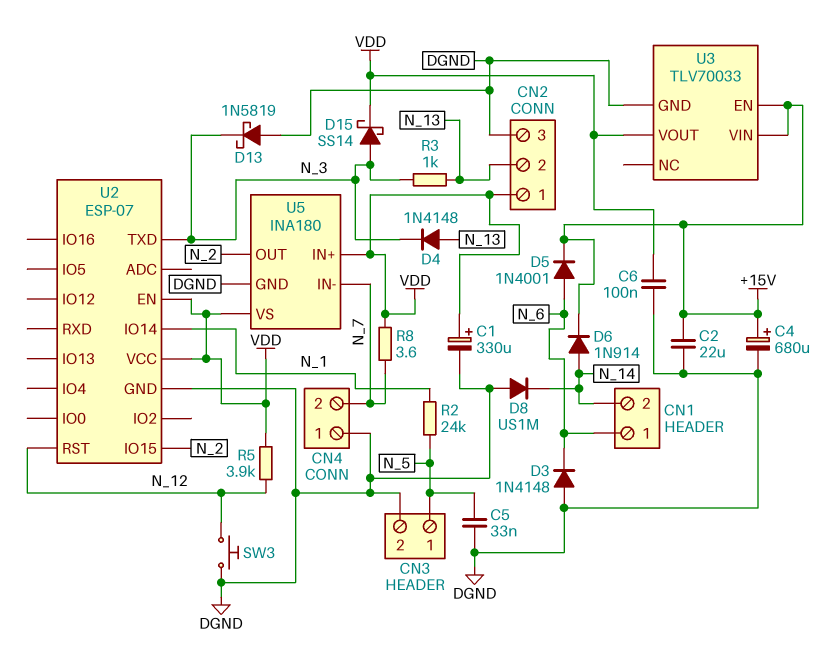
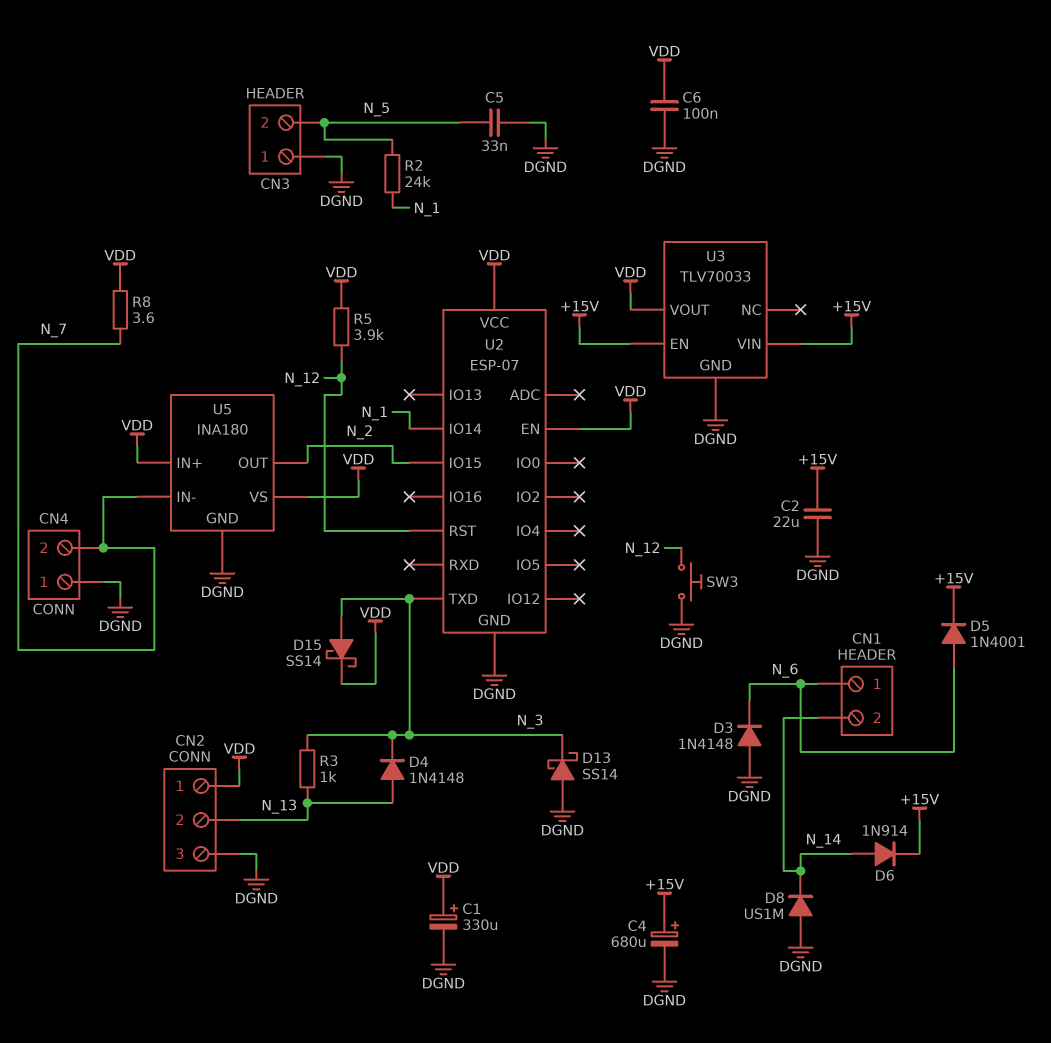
CN3 pin 1: N_5 -> DGND
CN3 pin 2: DGND -> N_5
D13: schottky 1N5819 (A DGND, K N_3) -> schottky SS14 (A DGND, K N_3)

